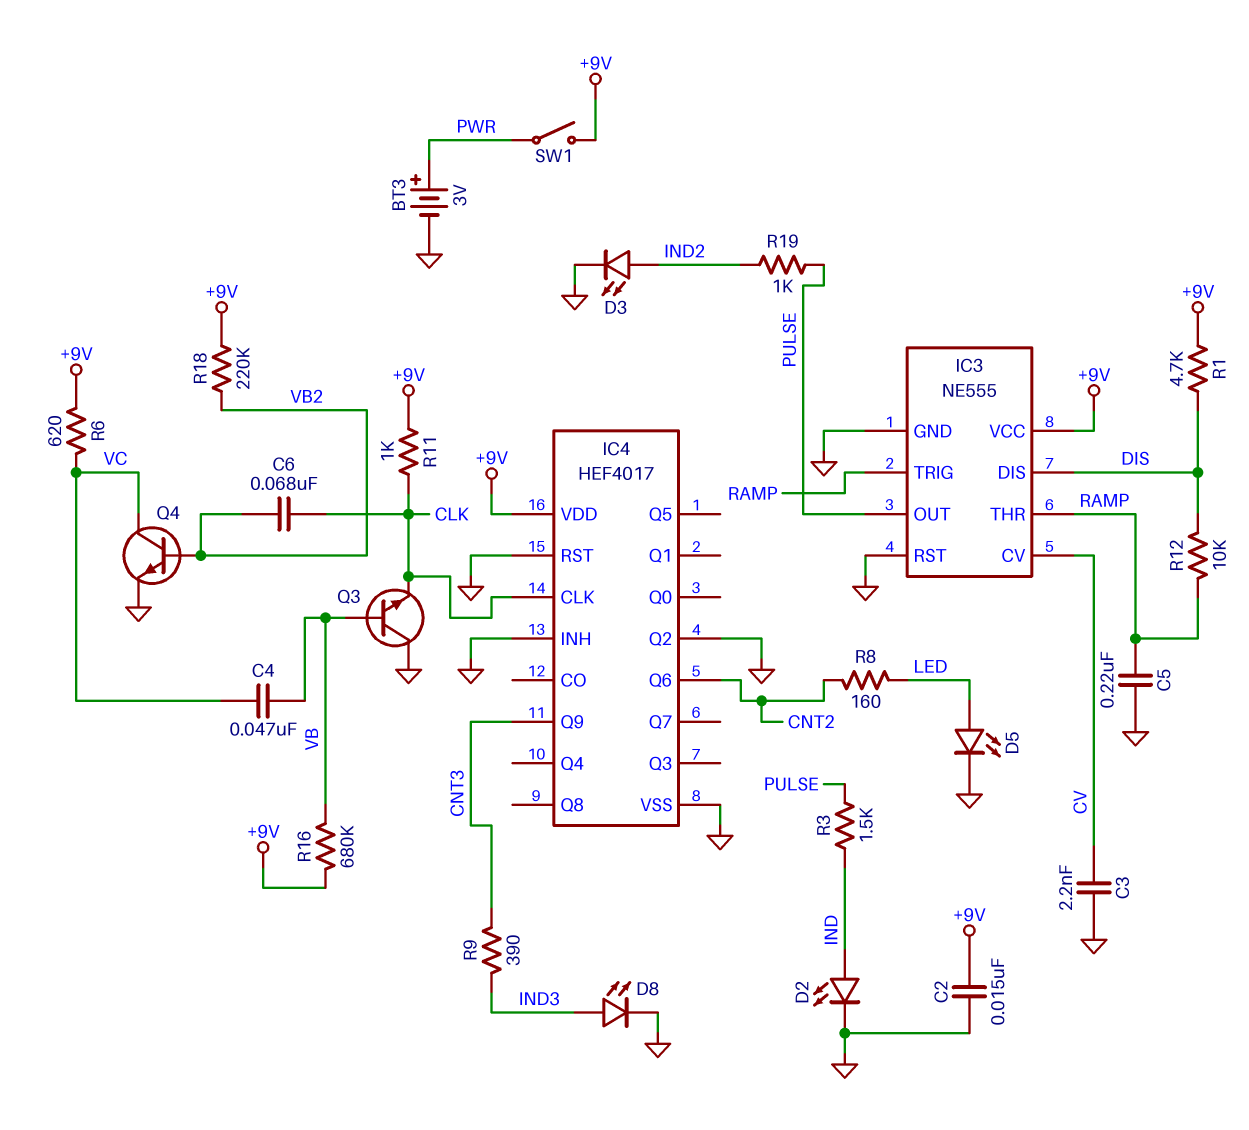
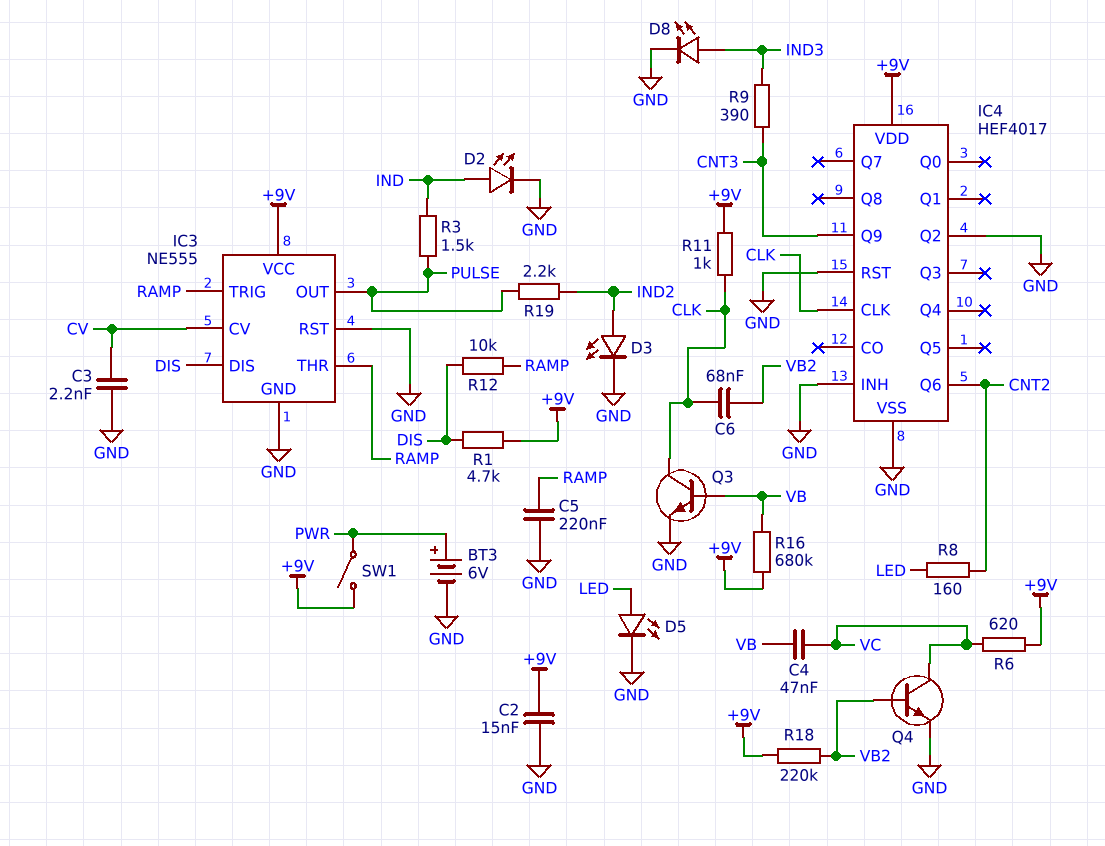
BT3: 3V (plus PWR, minus GND) -> 6V (plus PWR, minus GND)
Q3: NPN (B VB, C GND, E CLK) -> NPN (B VB, C CLK, E GND)
R19: 1k (IND2, PULSE) -> 2.2k (IND2, PULSE)

